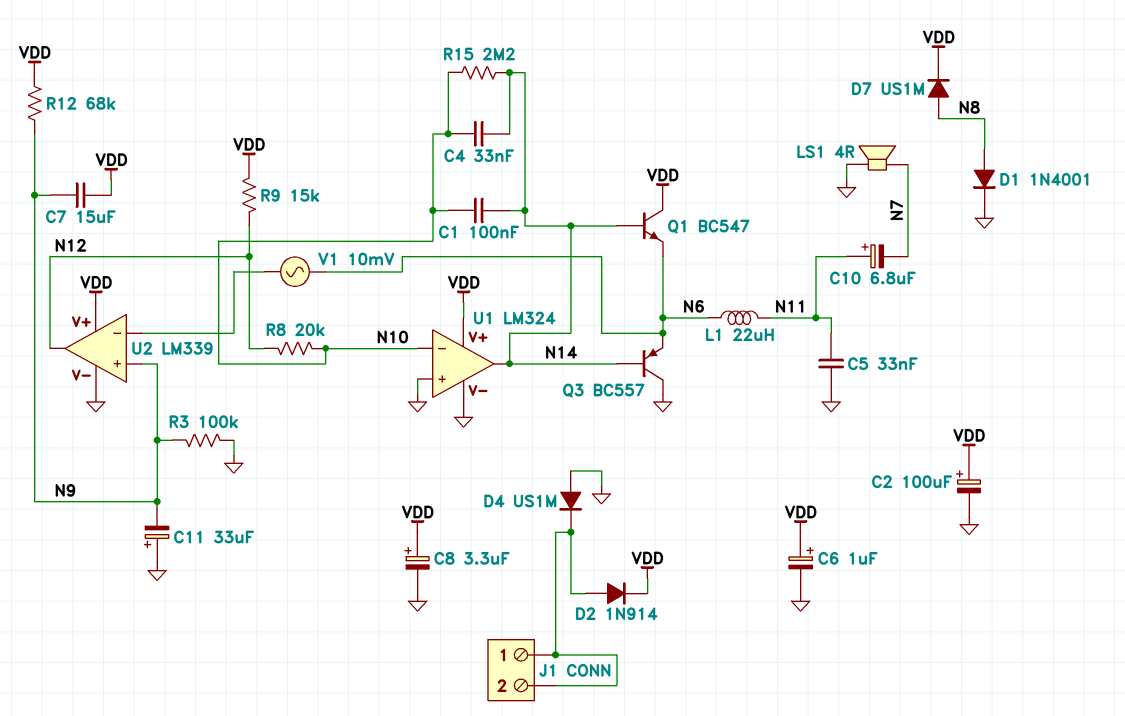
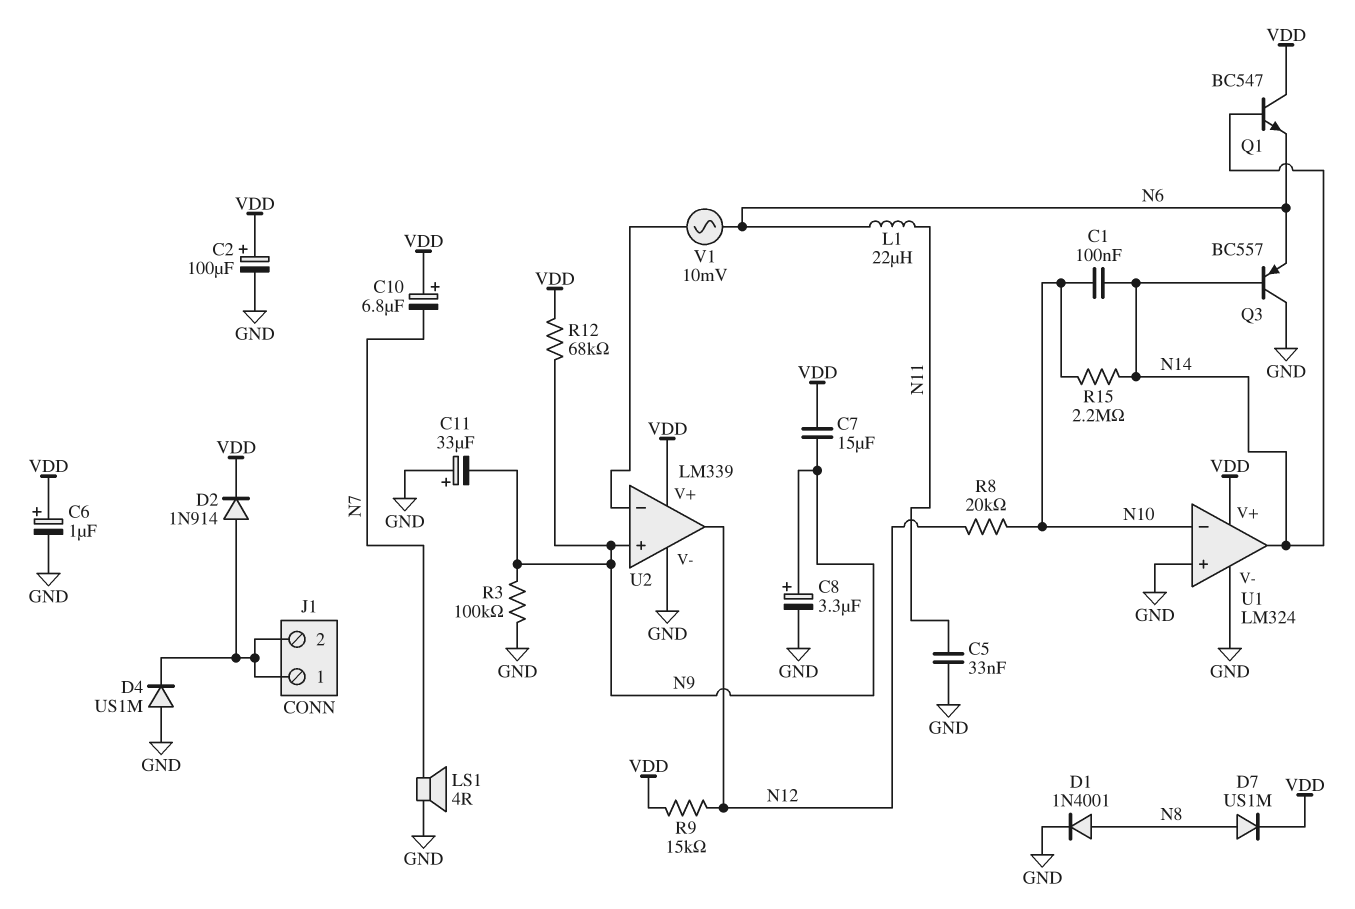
C4: 33nF (N10, N14) -> none
C8: 3.3uF (plus VDD, minus GND) -> 3.3uF (plus N9, minus GND)
C10: 6.8uF (plus N11, minus N7) -> 6.8uF (plus VDD, minus N7)

